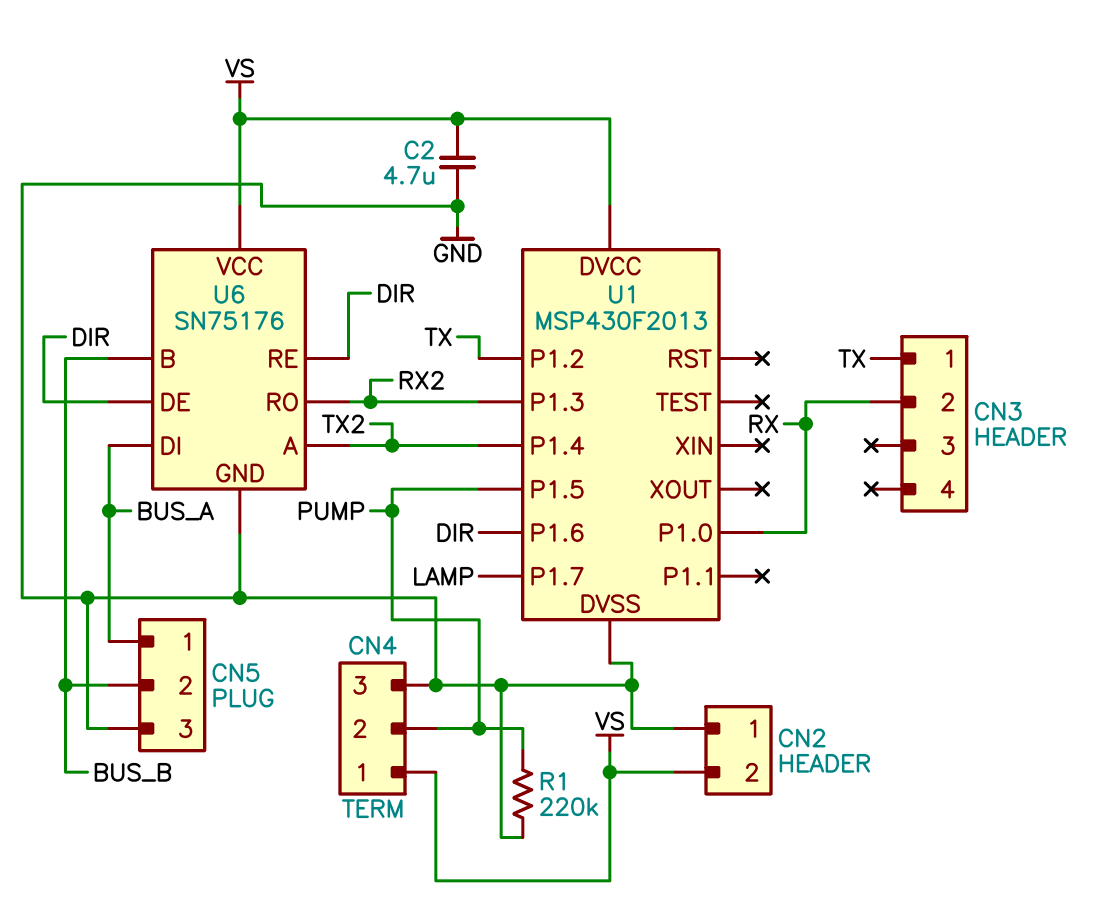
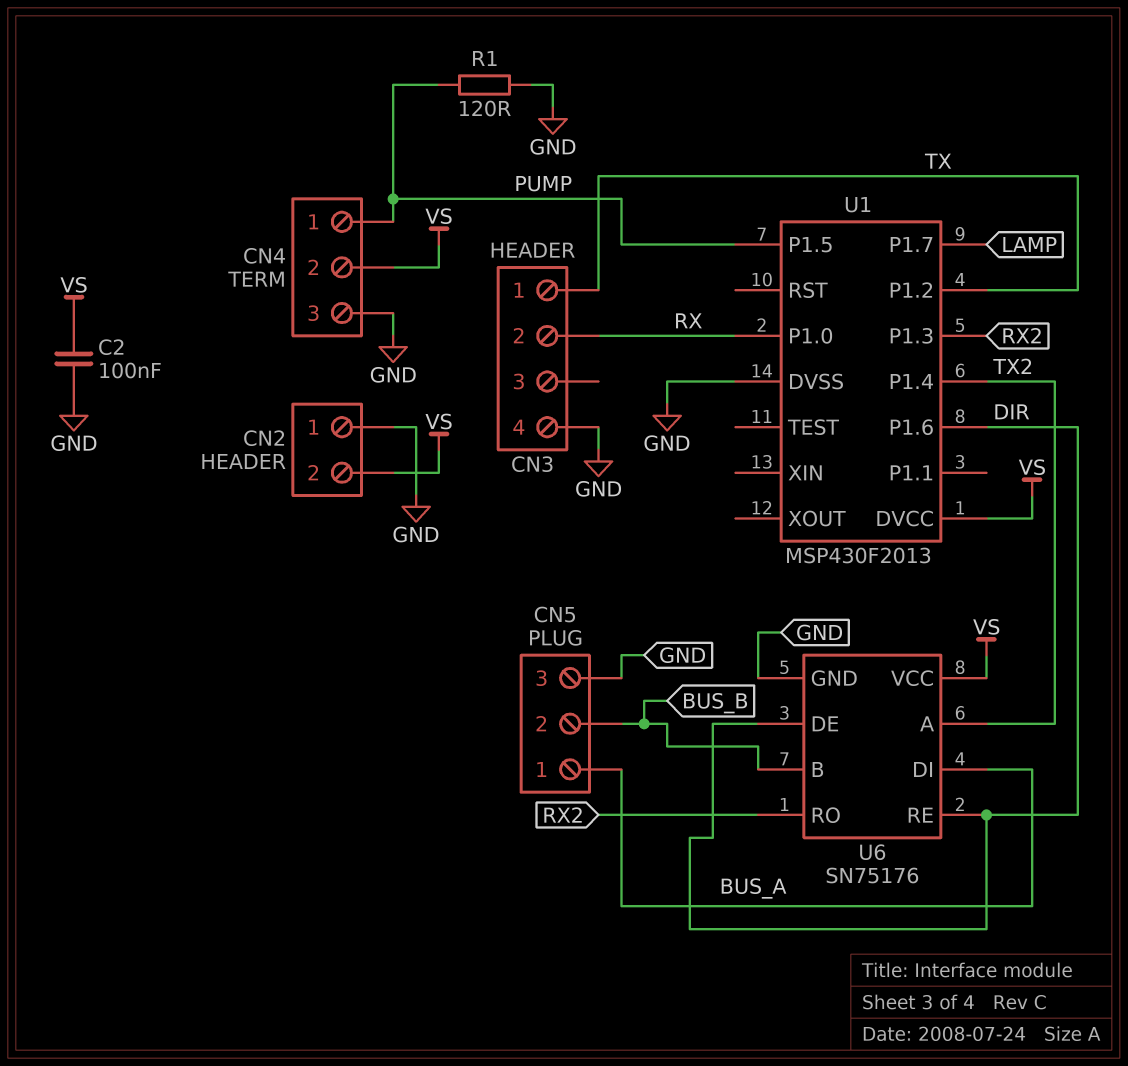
C2: 4.7uF (GND, VS) -> 100nF (GND, VS)
CN3 pin 4: none -> GND
CN4 pin 1: VS -> PUMP
CN4 pin 2: PUMP -> VS
R1: 220k (GND, PUMP) -> 120 (GND, PUMP)

